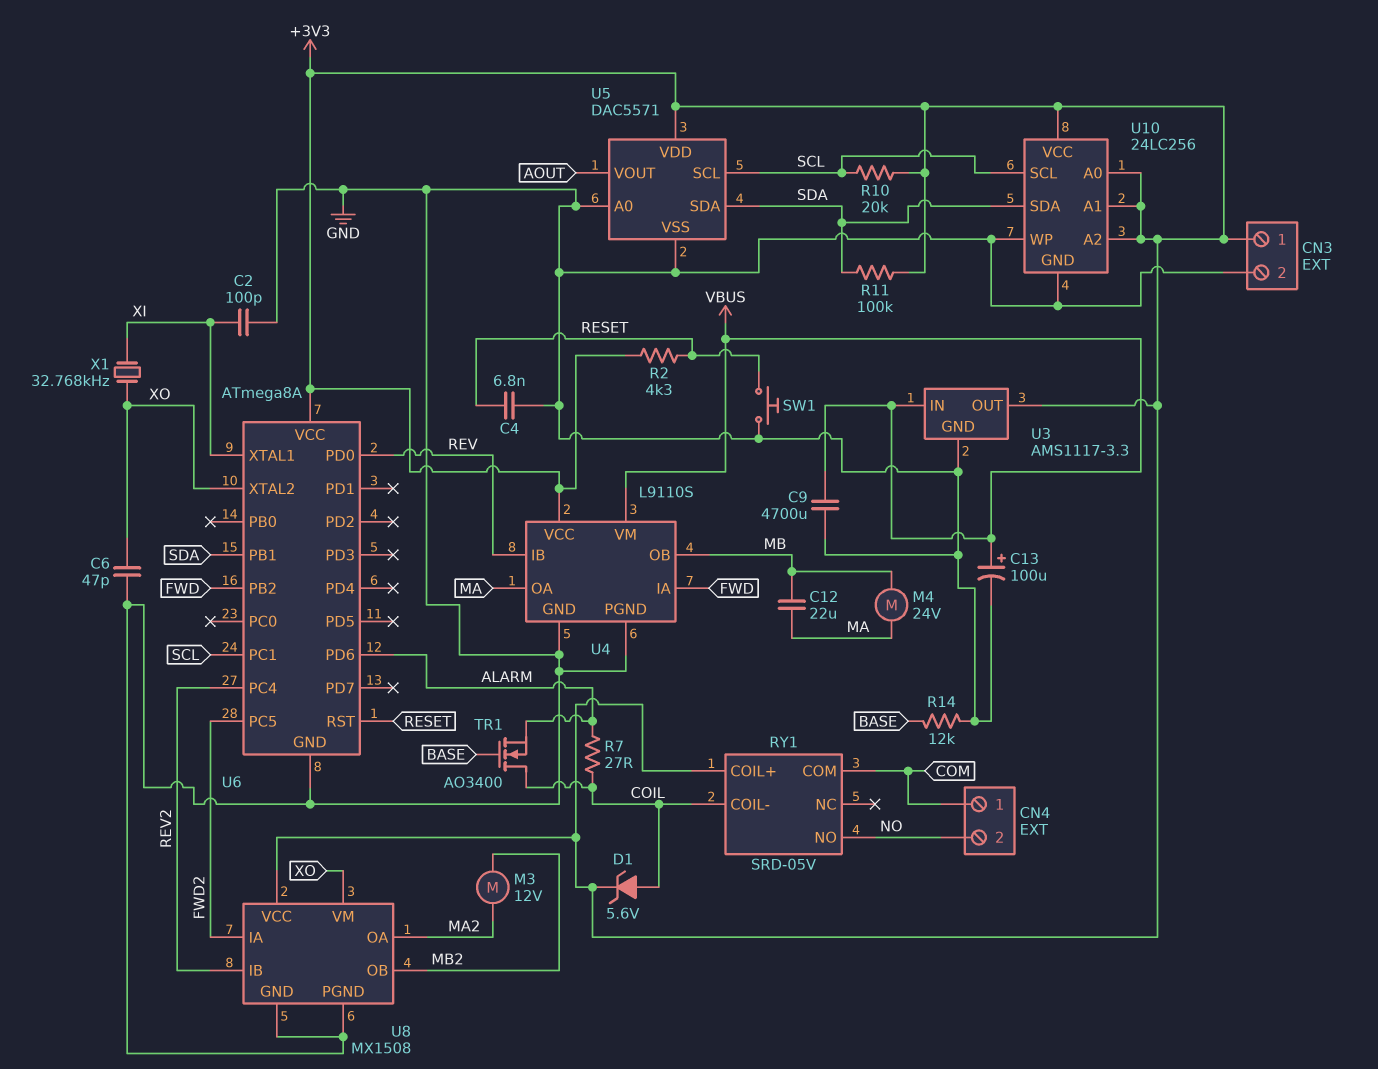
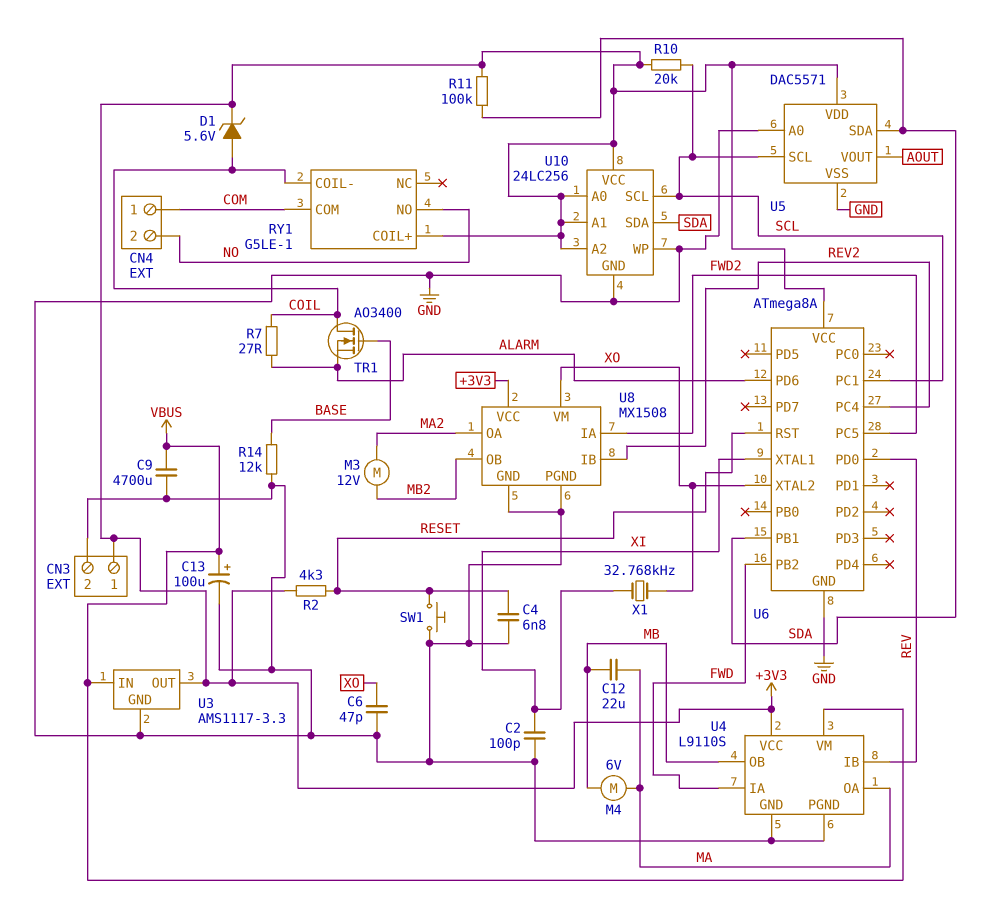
M4: motor 24V (MA, MB) -> motor 6V (MA, MB)
RY1: SRD-05V -> G5LE-1

